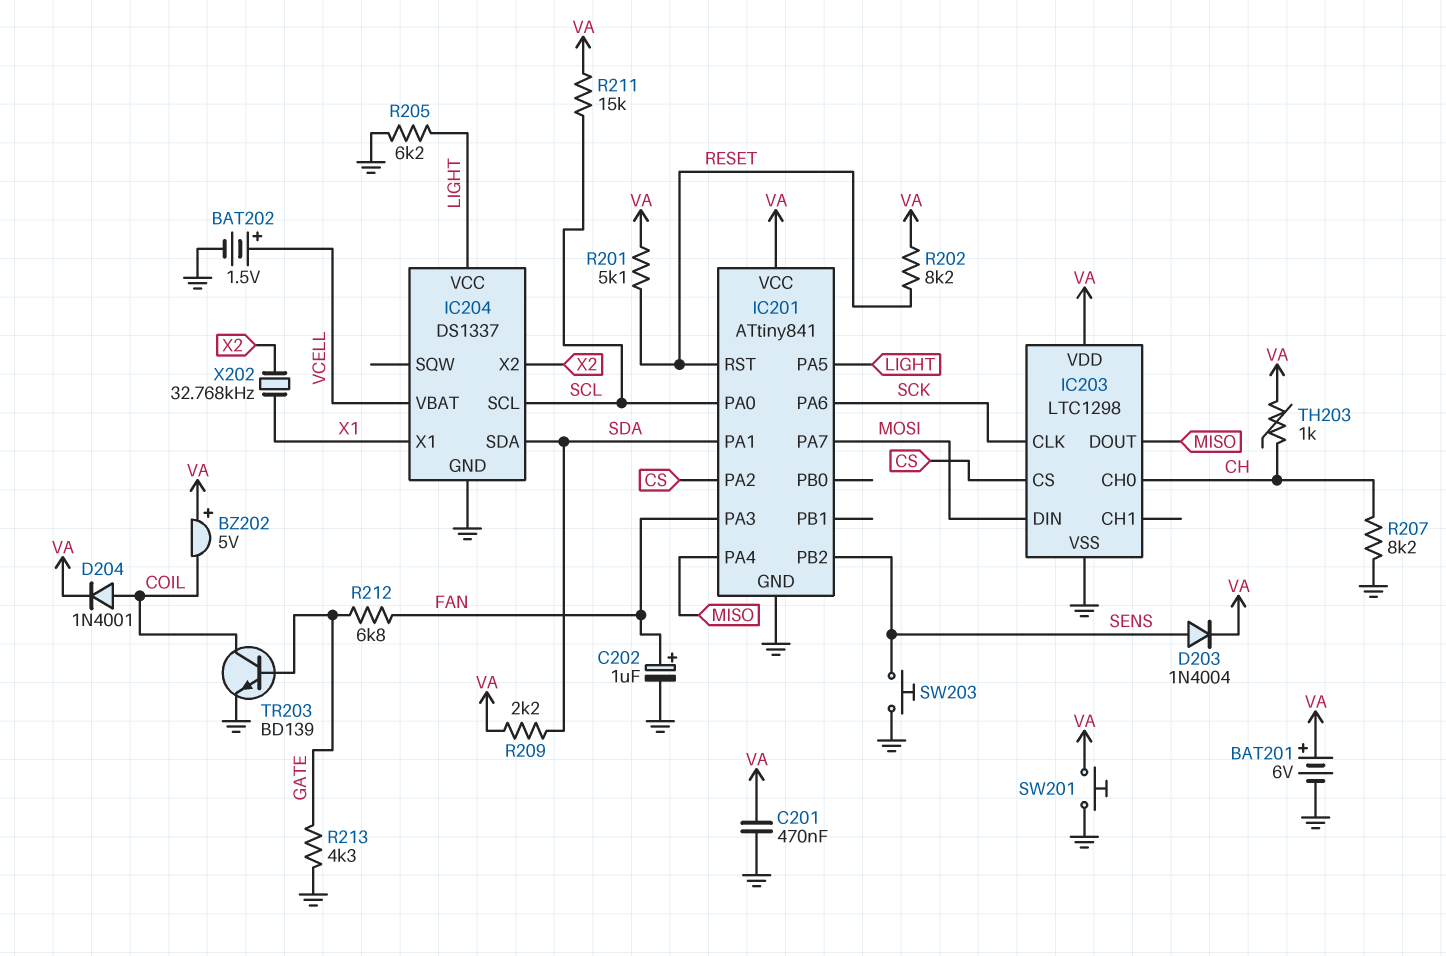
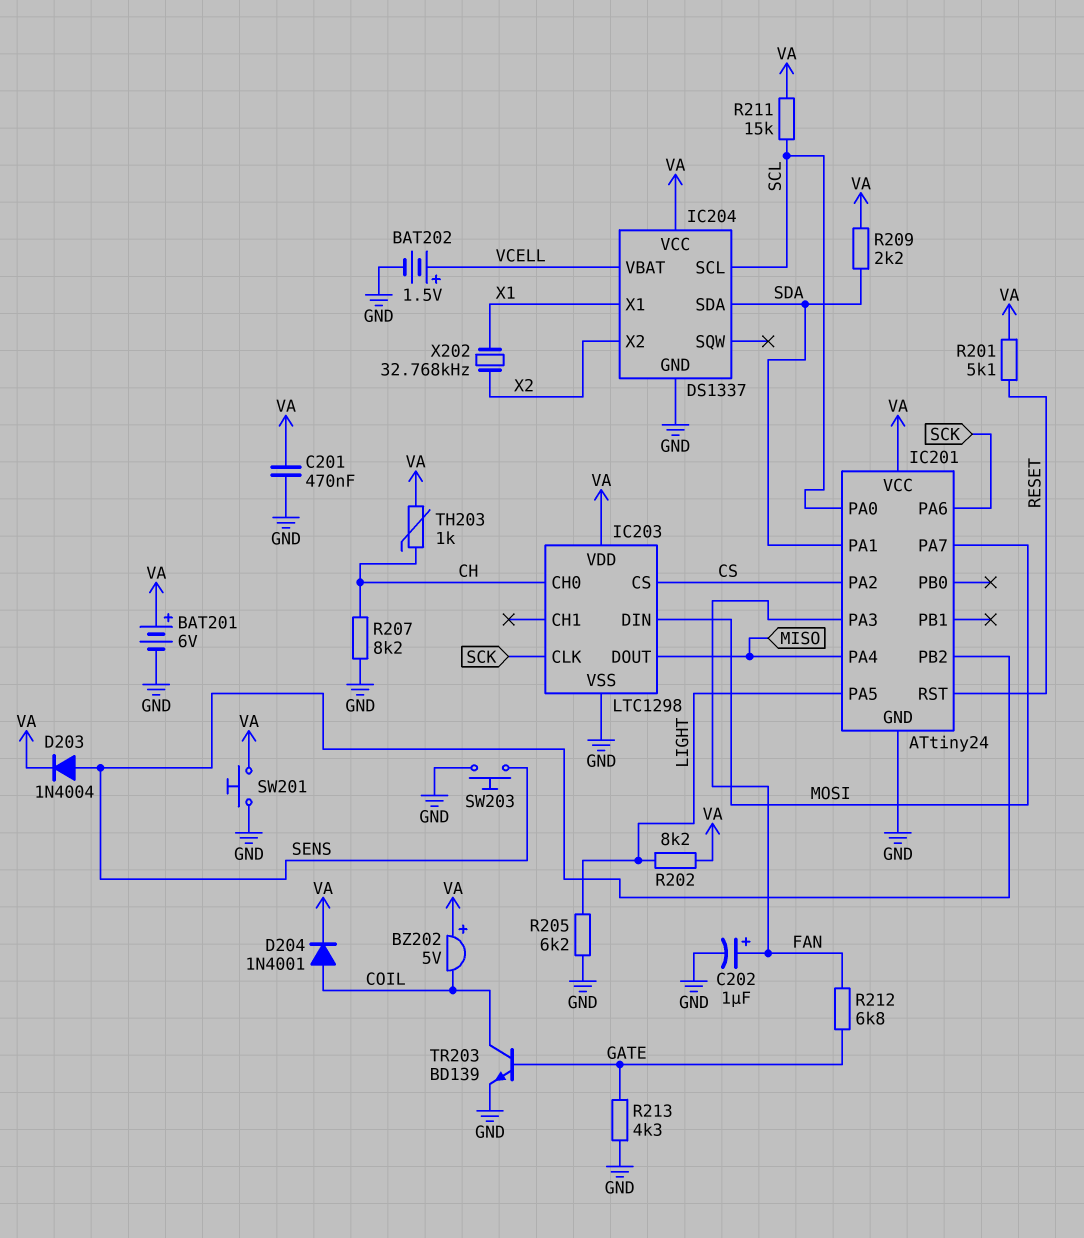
IC201: ATtiny841 -> ATtiny24
IC204 pin VCC: LIGHT -> VA
R202: 8.2k (RESET, VA) -> 8.2k (LIGHT, VA)

